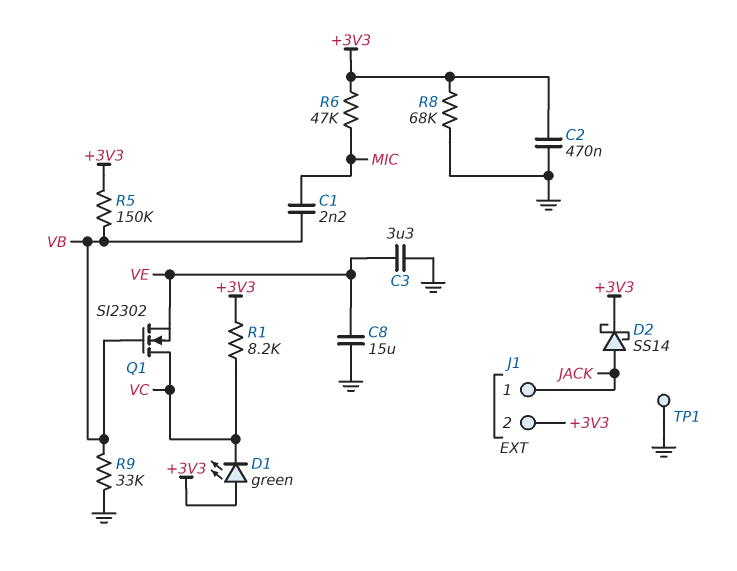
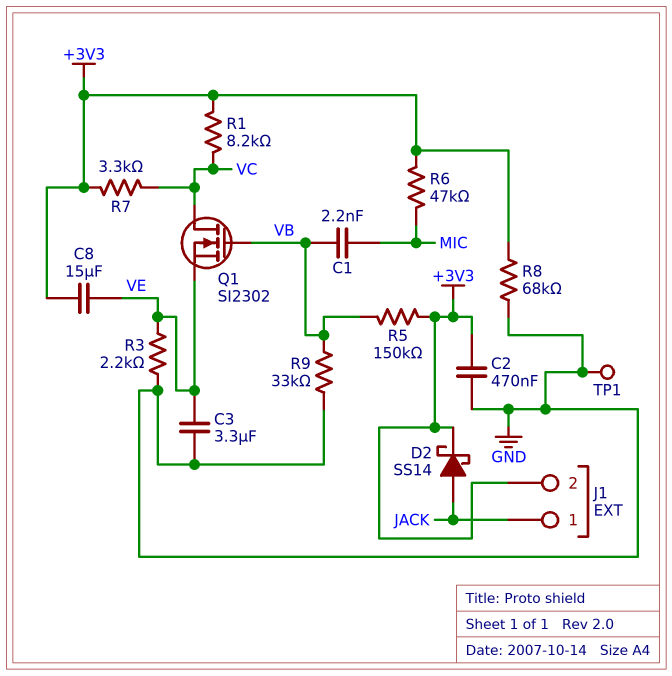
C8: 15uF (GND, VE) -> 15uF (+3V3, VE)
D1: LED green (A +3V3, K VC) -> none
R3: none -> 2.2k (GND, VE)
R7: none -> 3.3k (+3V3, VC)

